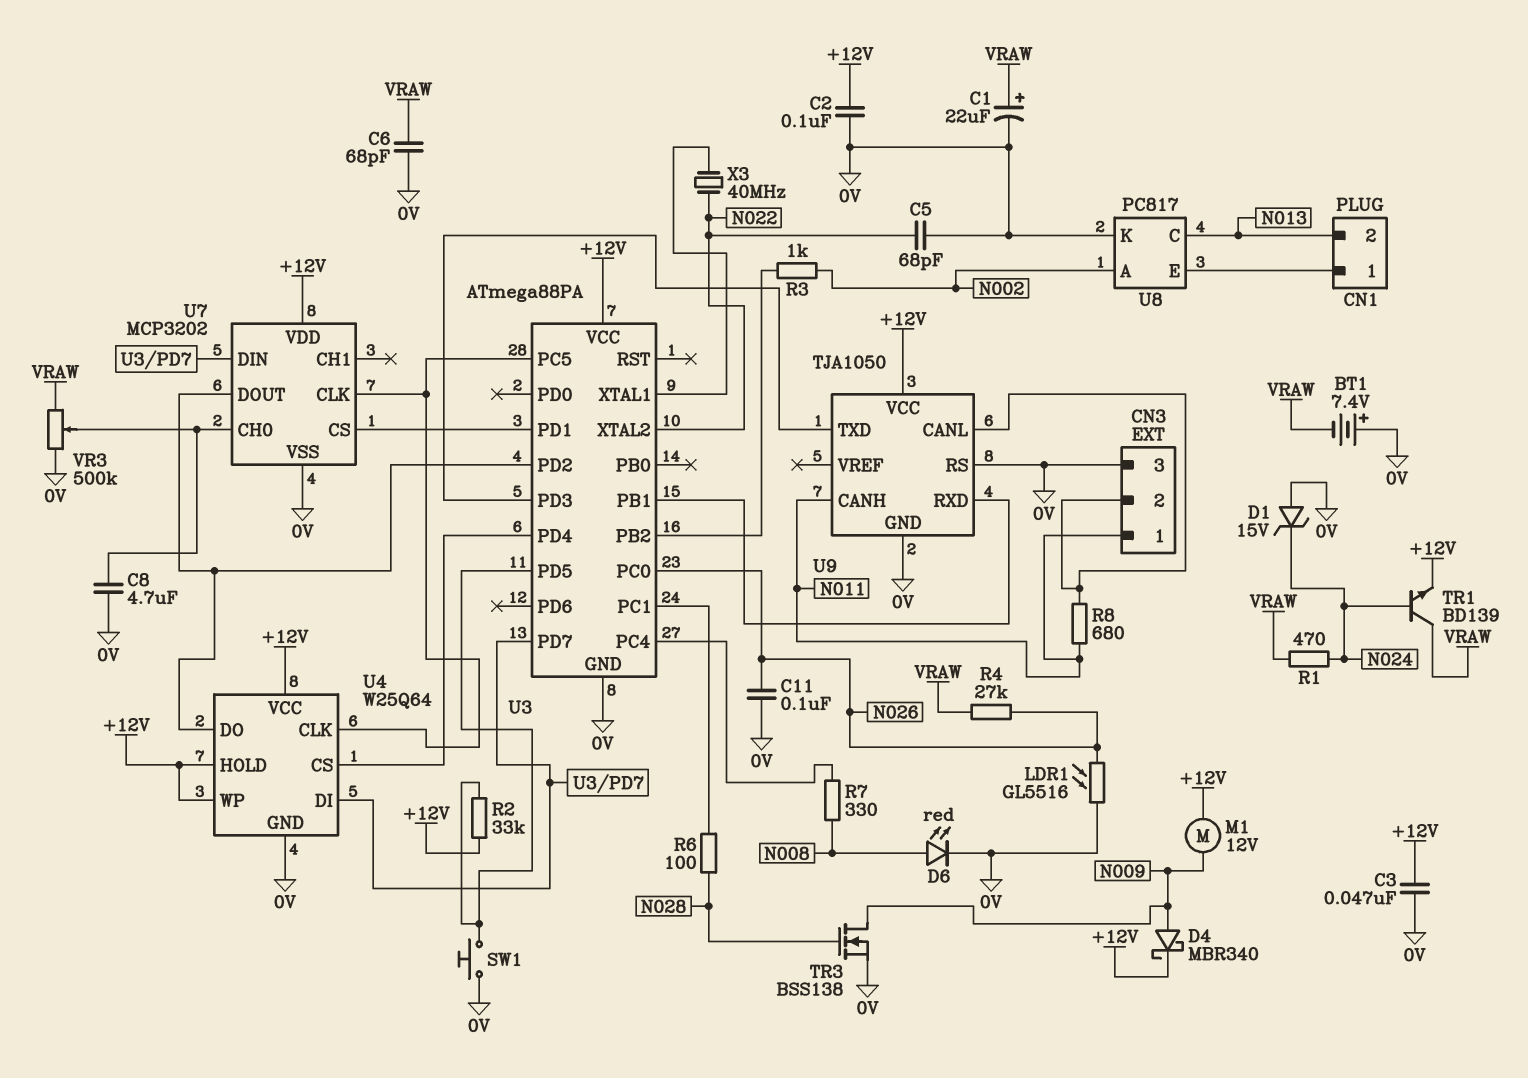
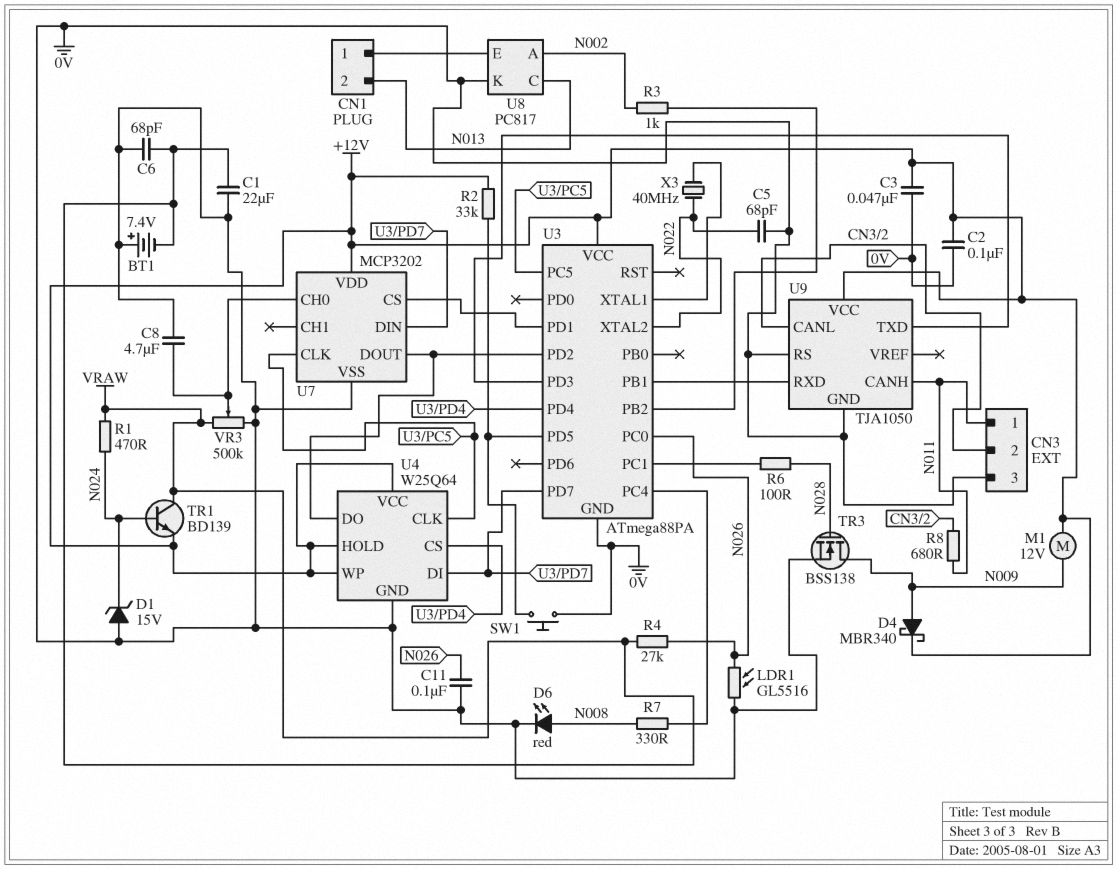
C1: 22uF (plus VRAW, minus 0V) -> 22uF (0V, VRAW)

